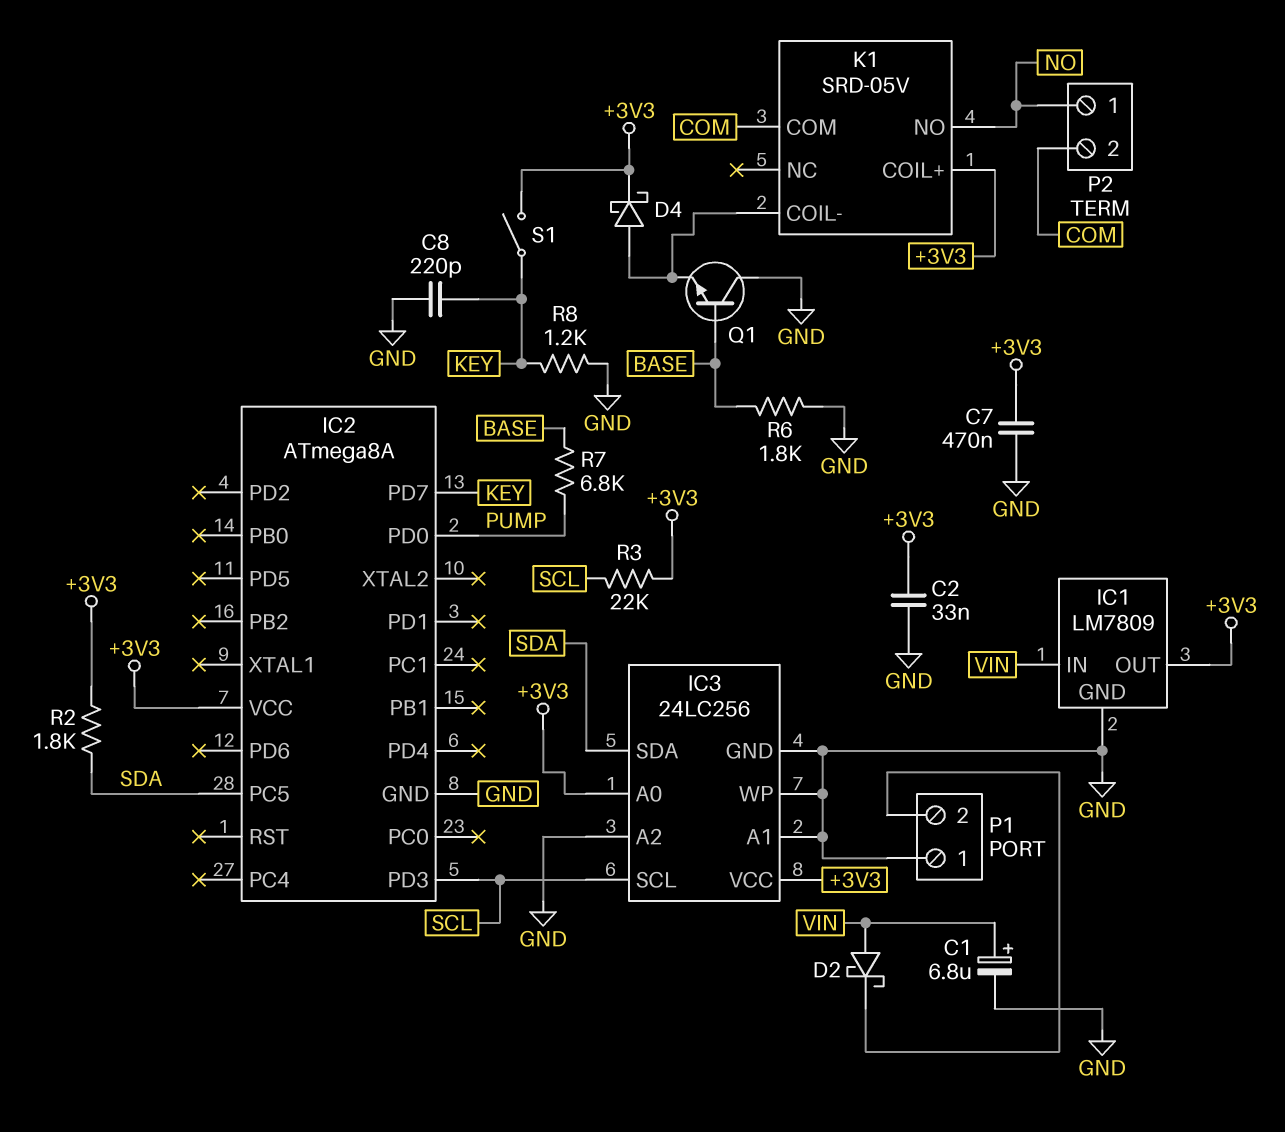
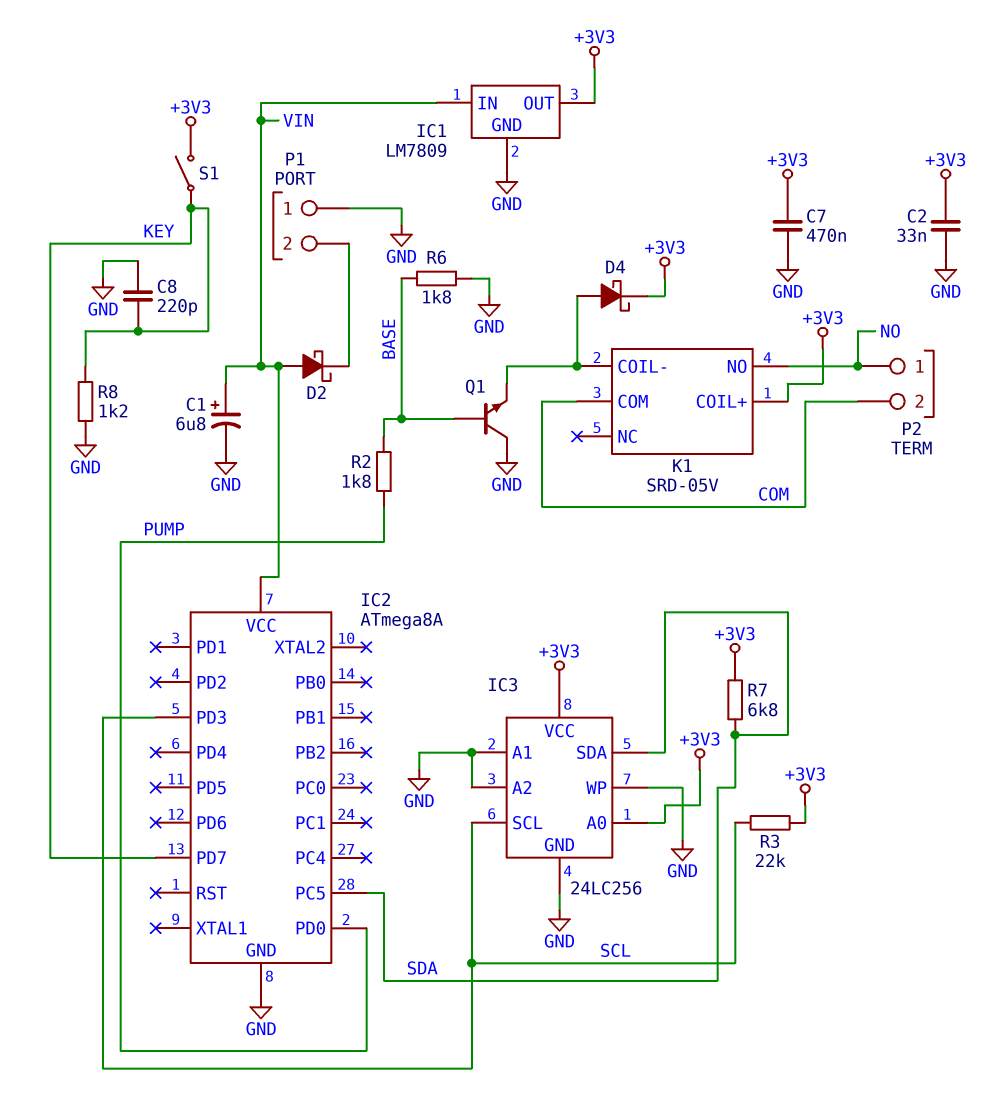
IC2 pin VCC: +3V3 -> VIN
R2: 1.8k (+3V3, SDA) -> 1.8k (BASE, PUMP)
R7: 6.8k (BASE, PUMP) -> 6.8k (+3V3, SDA)

